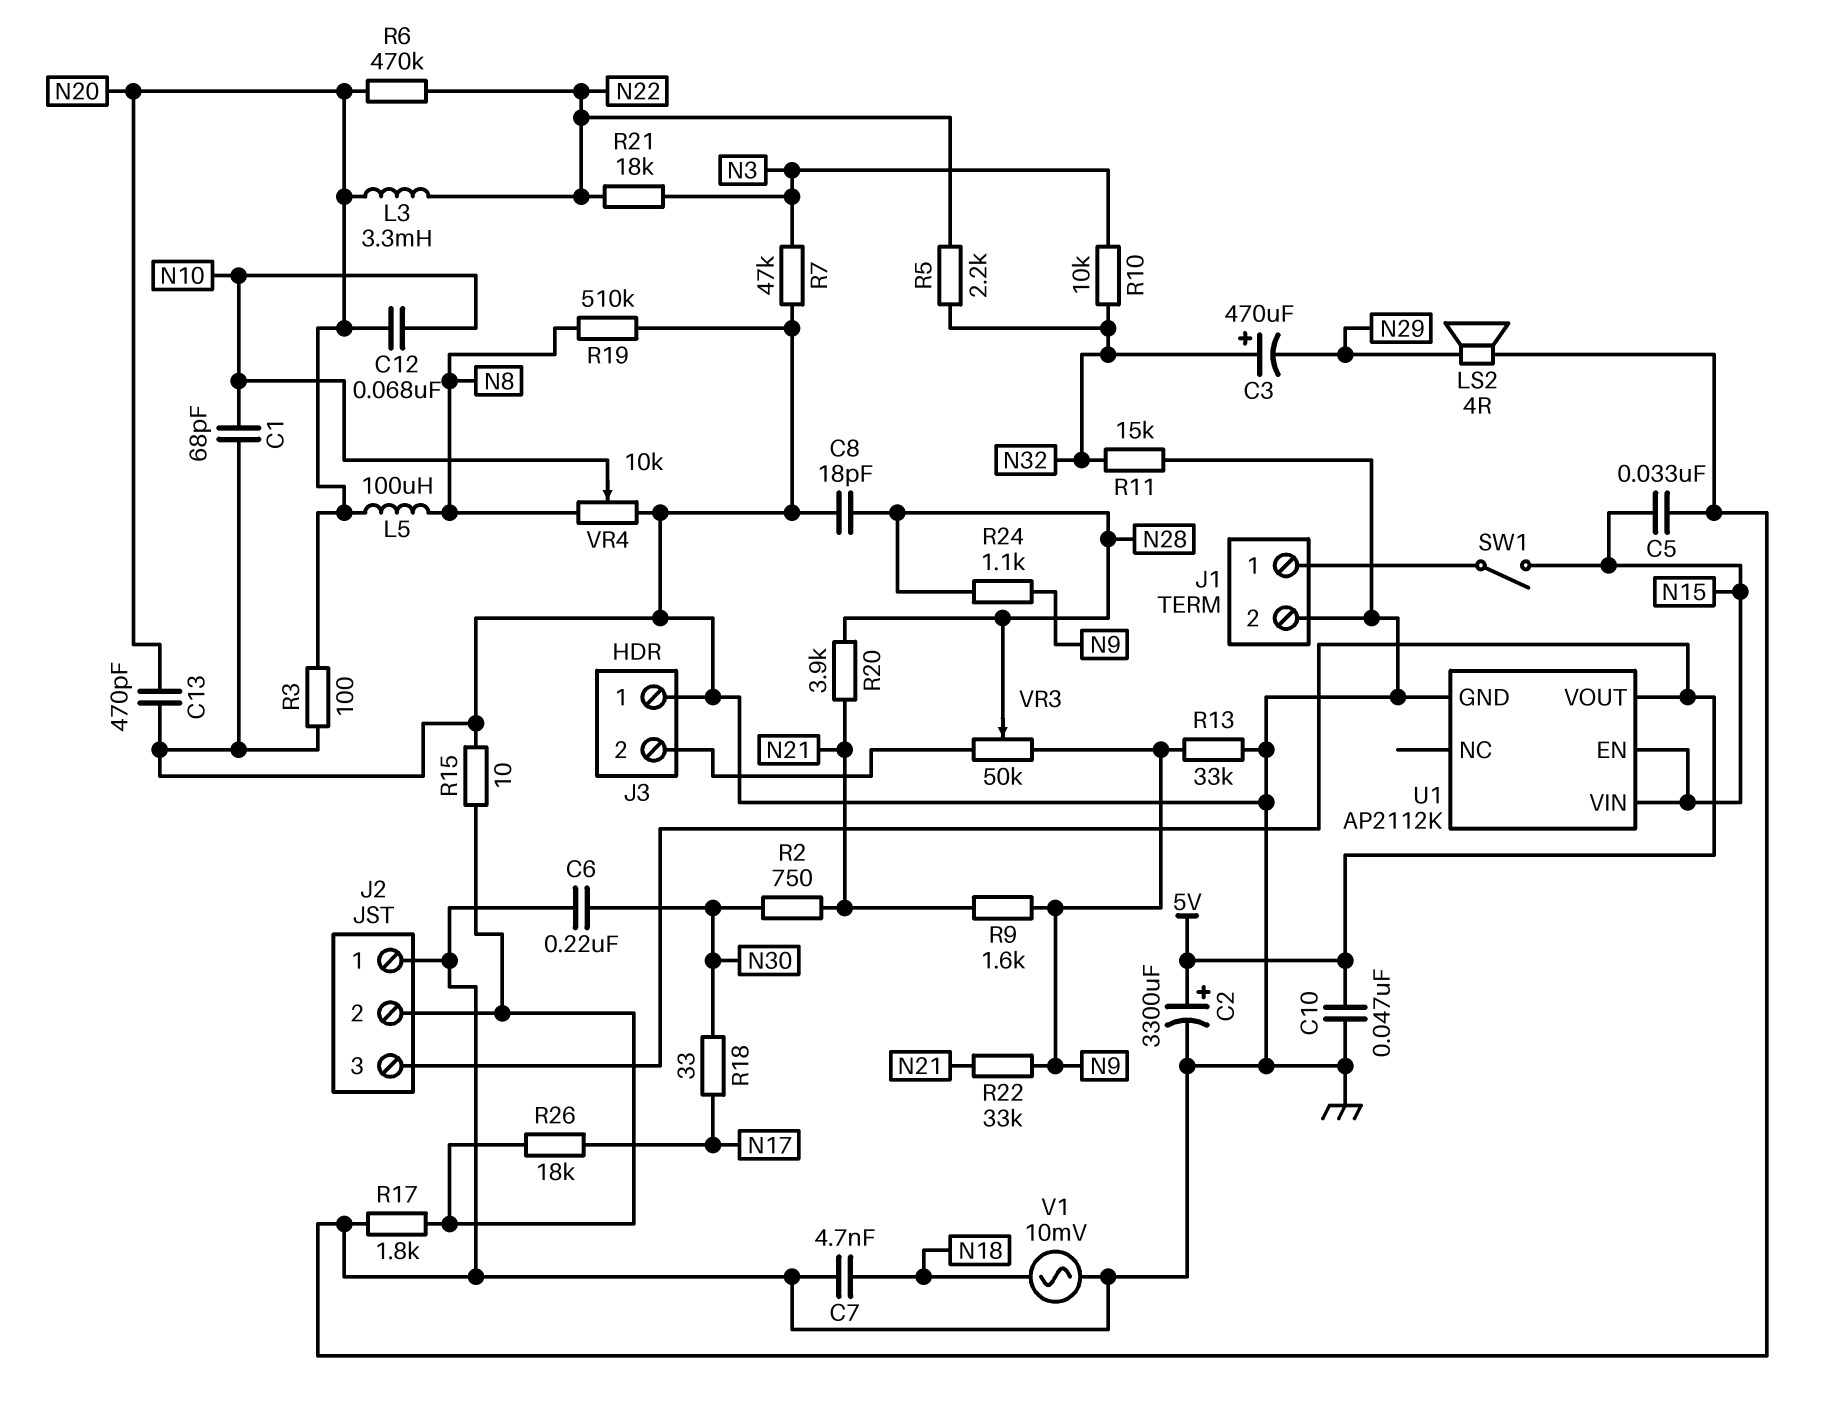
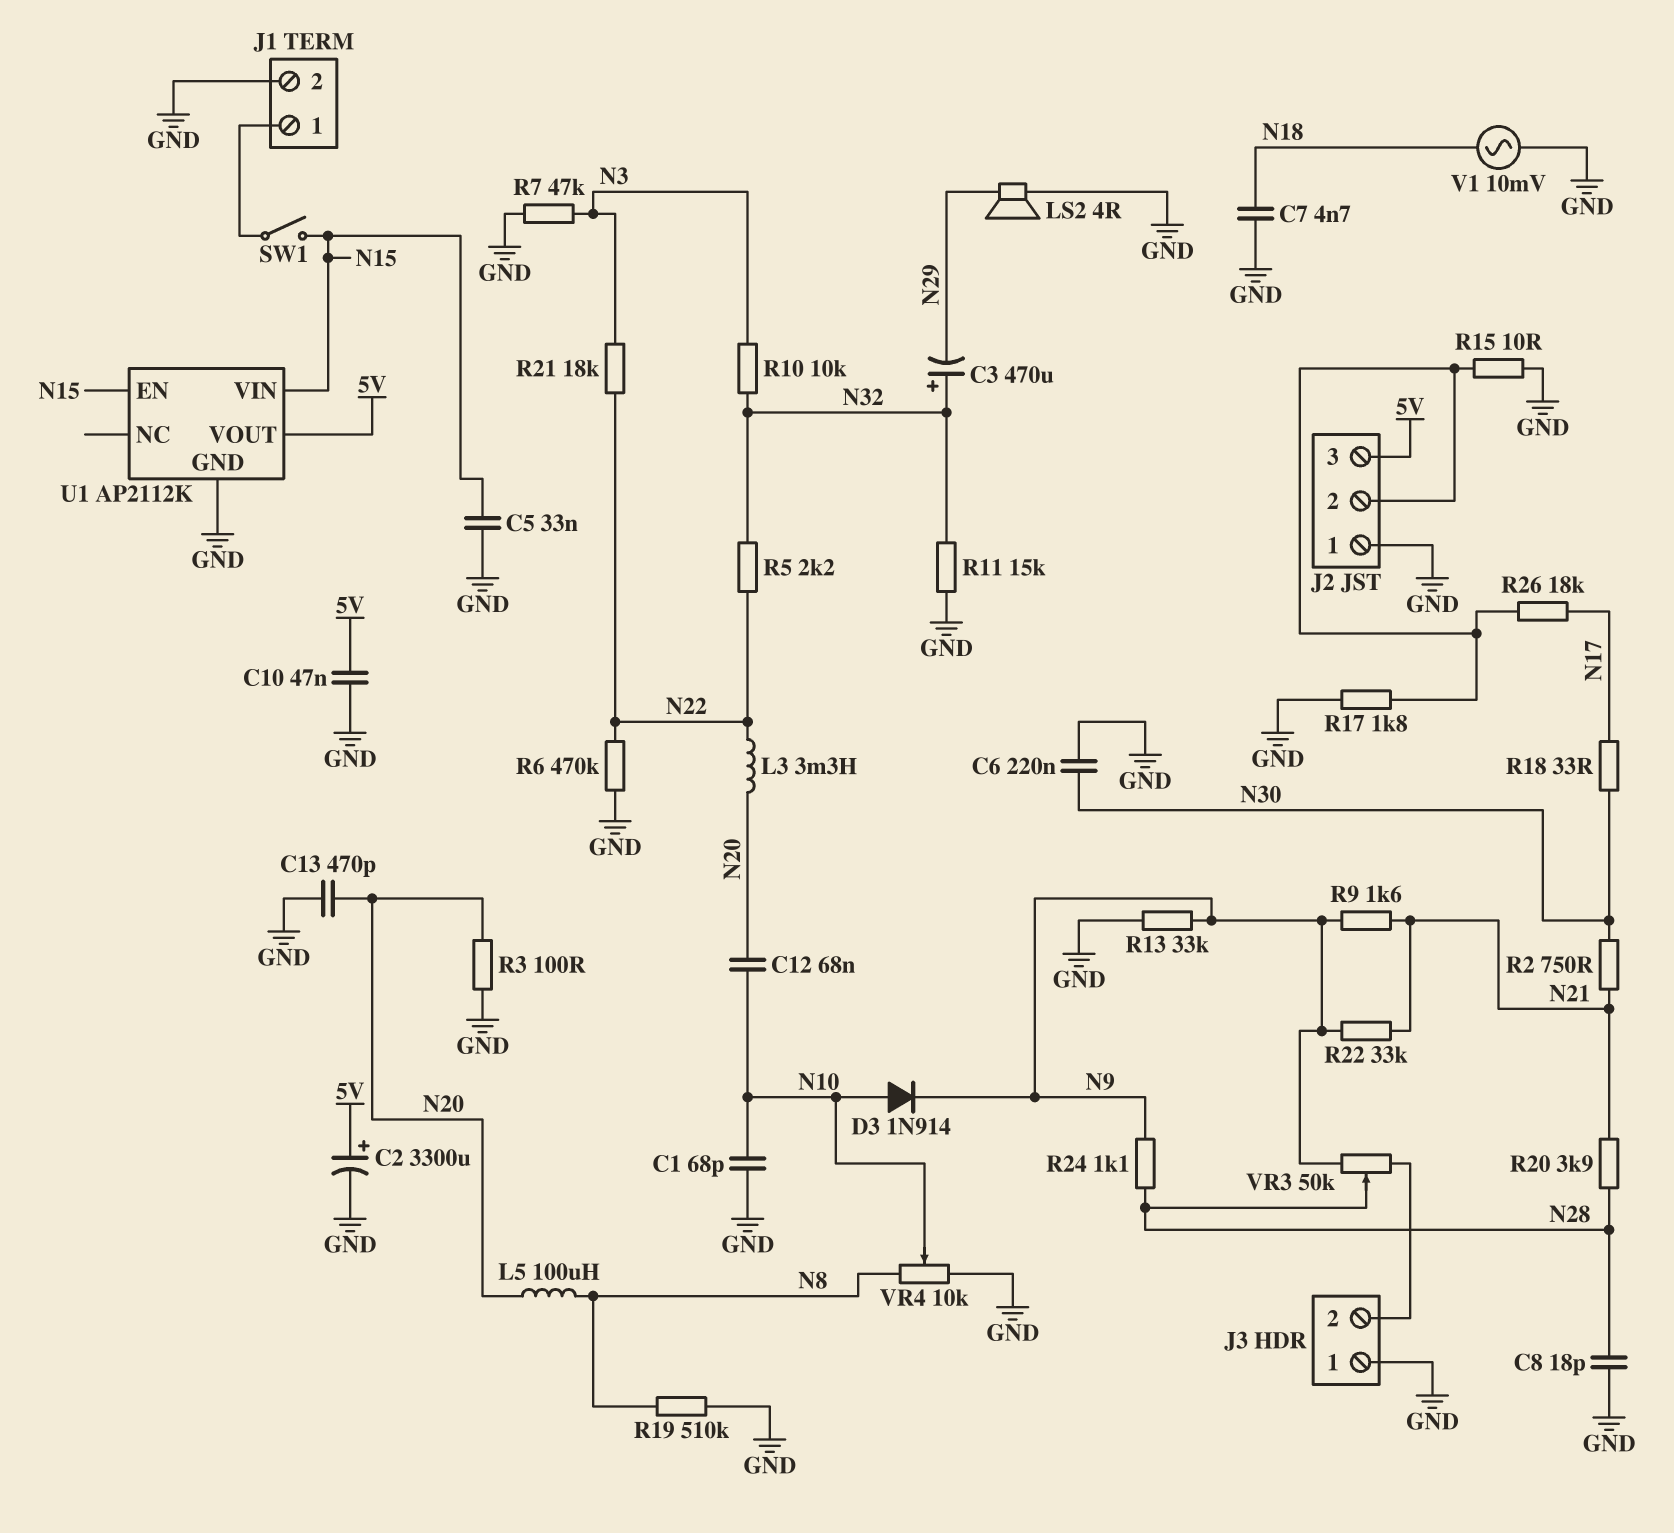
D3: none -> diode 1N914 (A N10, K N9)
R6: 470k (N20, N22) -> 470k (GND, N22)

